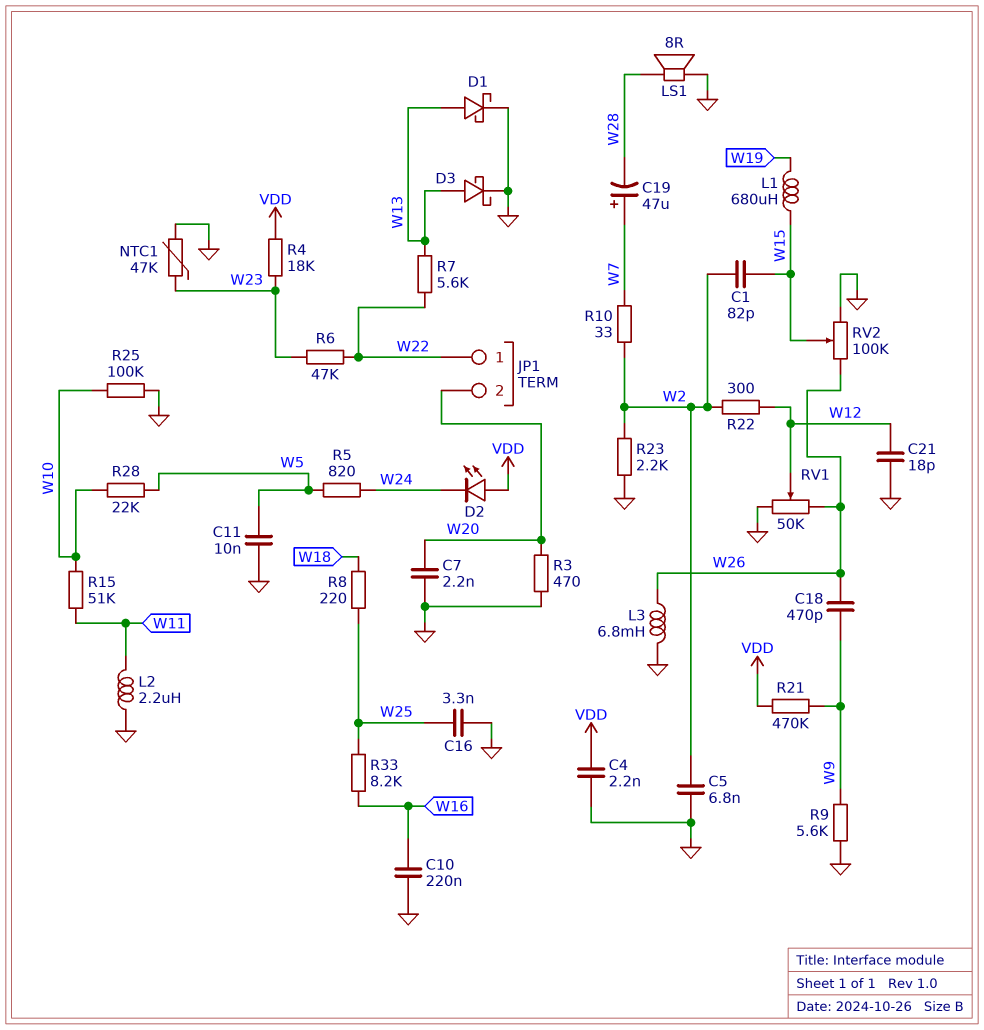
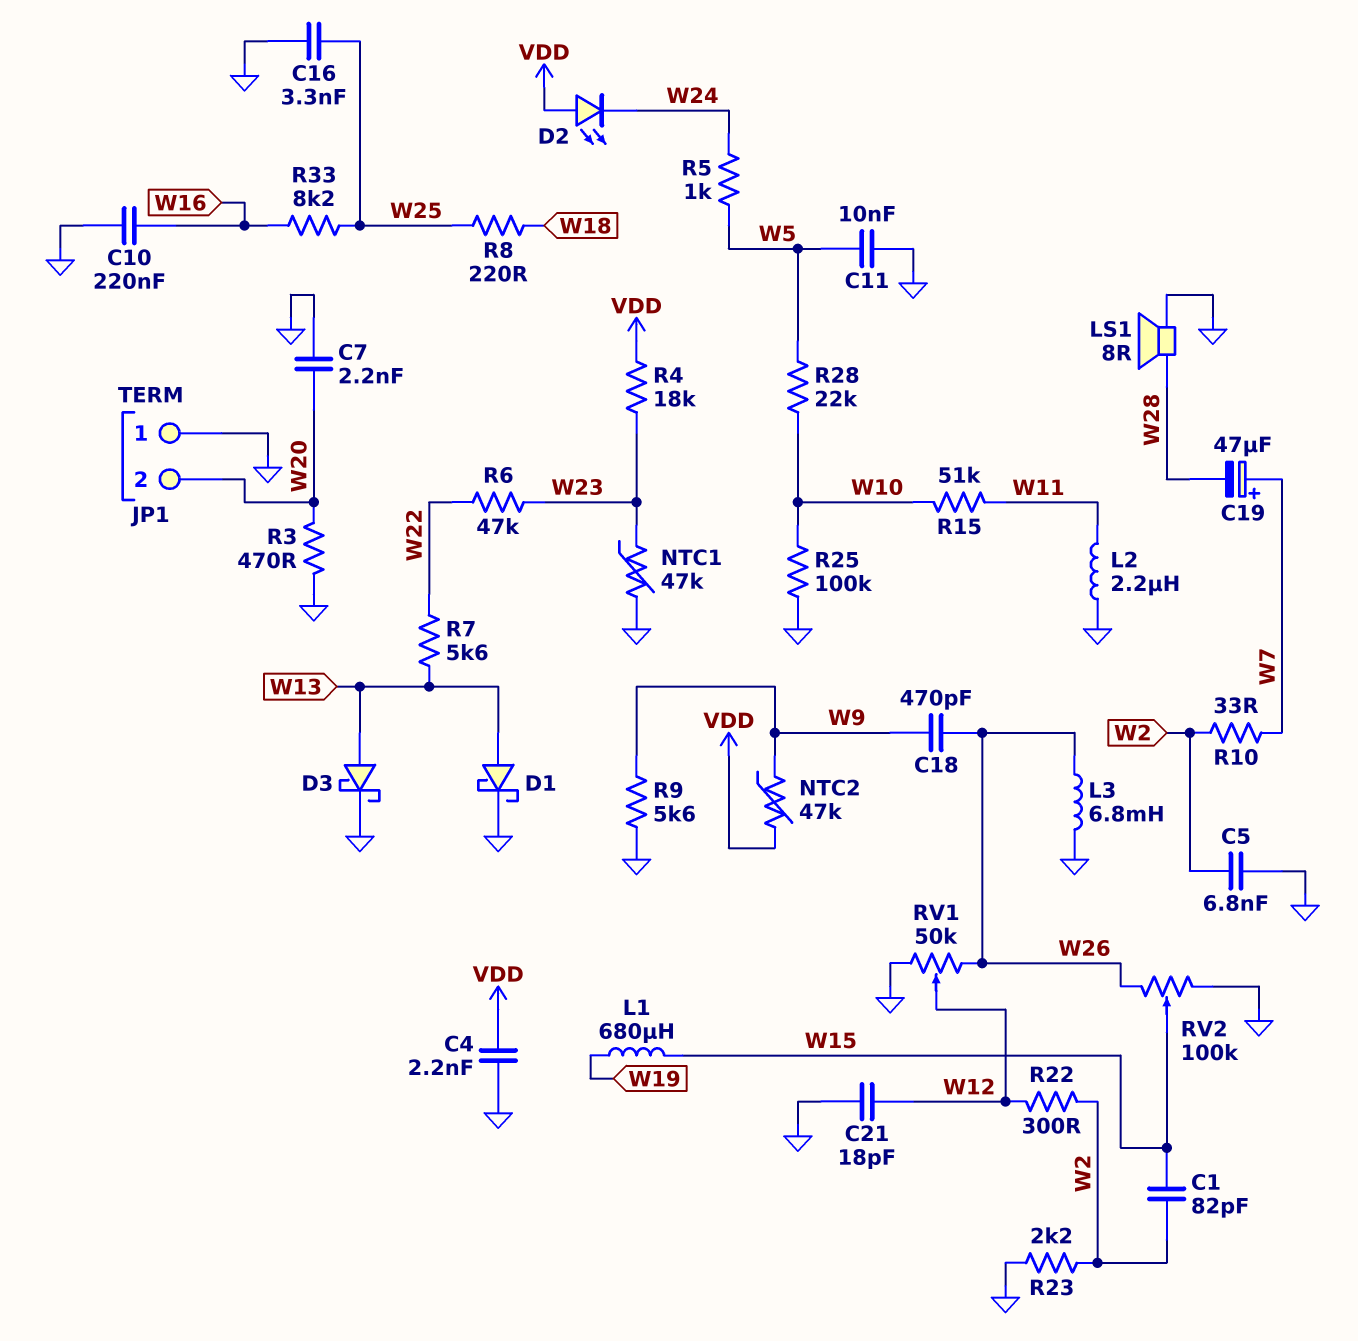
JP1 pin 1: W22 -> GND
NTC2: none -> 47k (VDD, W9)
R5: 820 (W5, W24) -> 1k (W5, W24)
R21: 470k (VDD, W9) -> none

